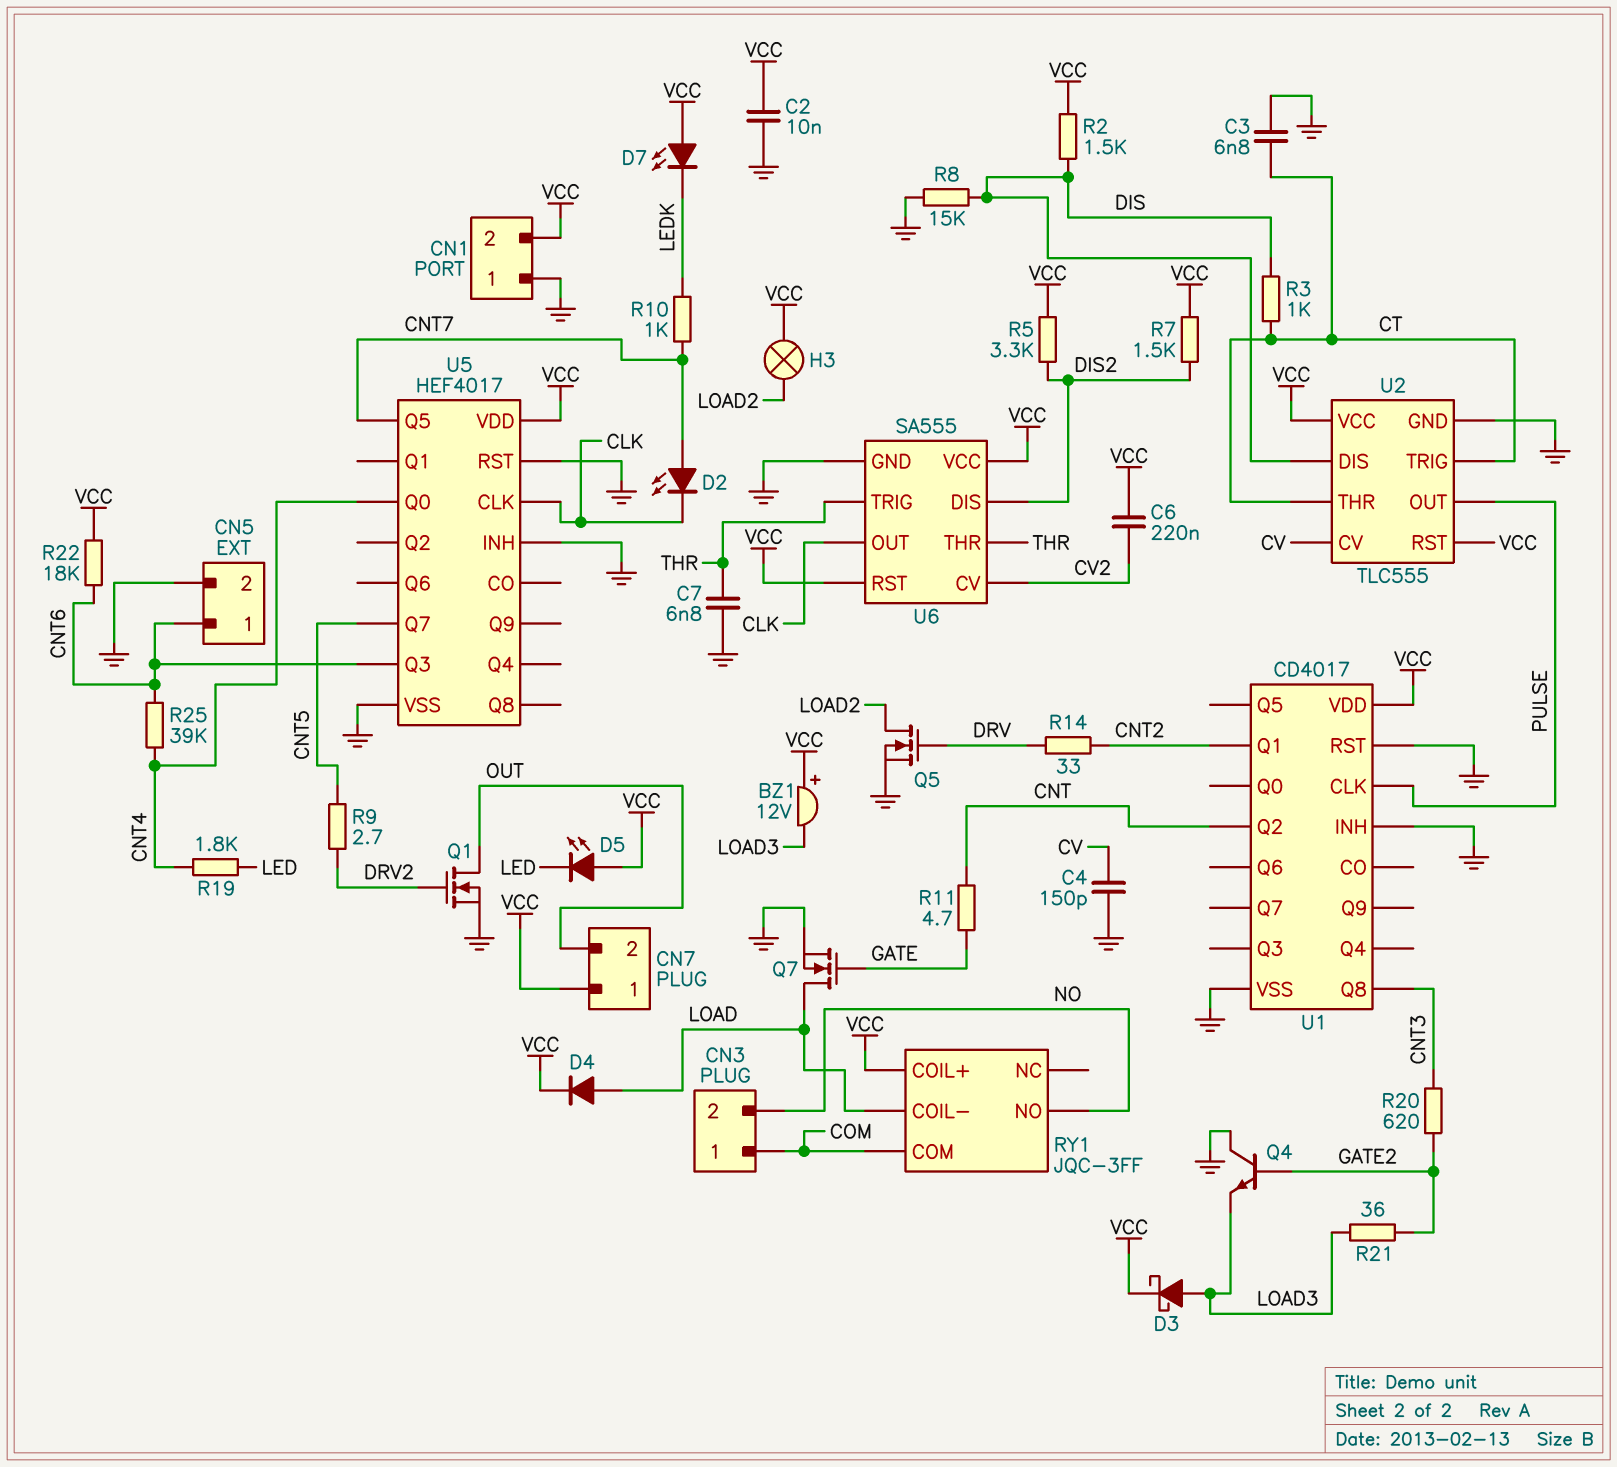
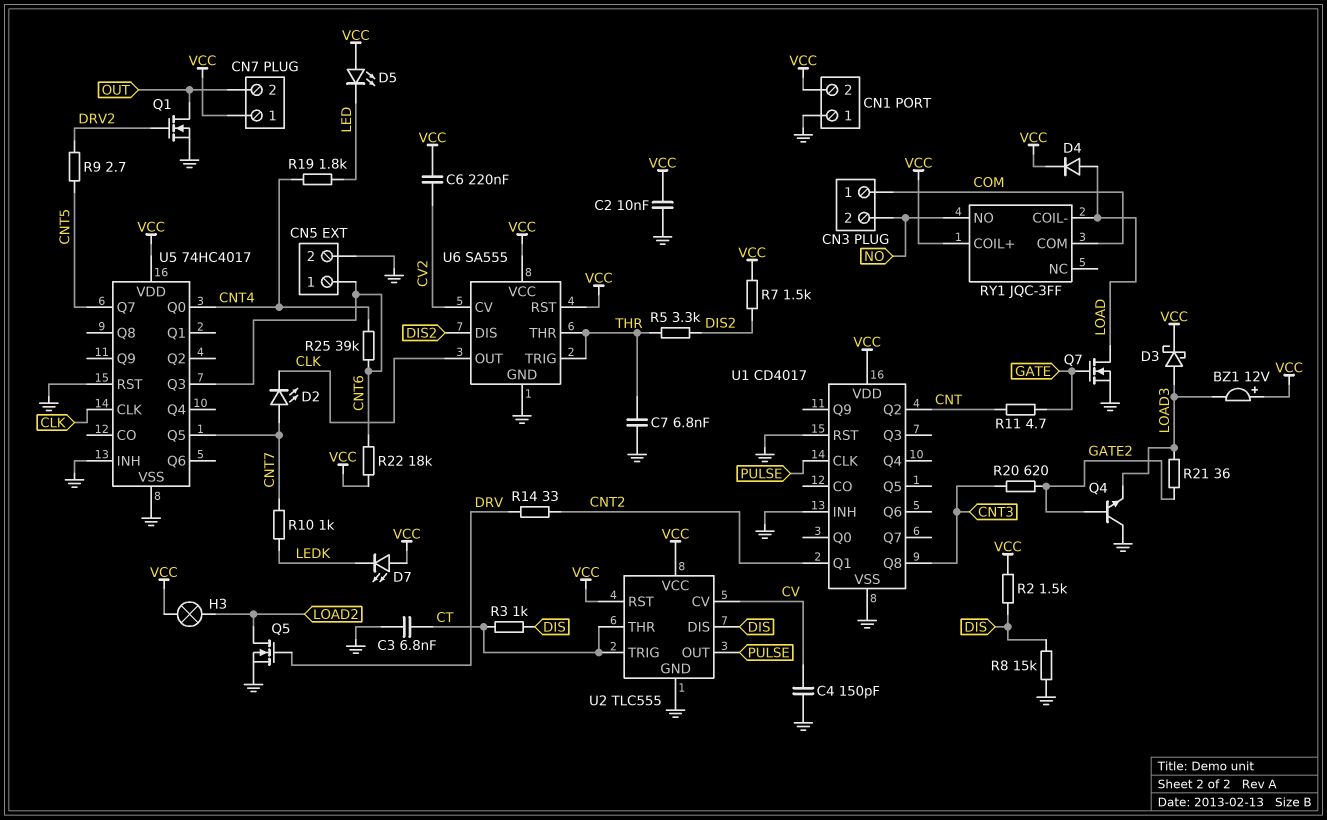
R5: 3.3k (DIS2, VCC) -> 3.3k (DIS2, THR)
U5: HEF4017 -> 74HC4017

